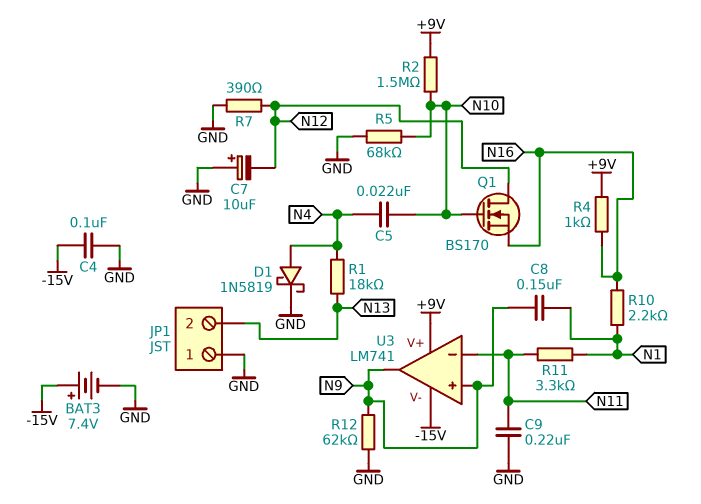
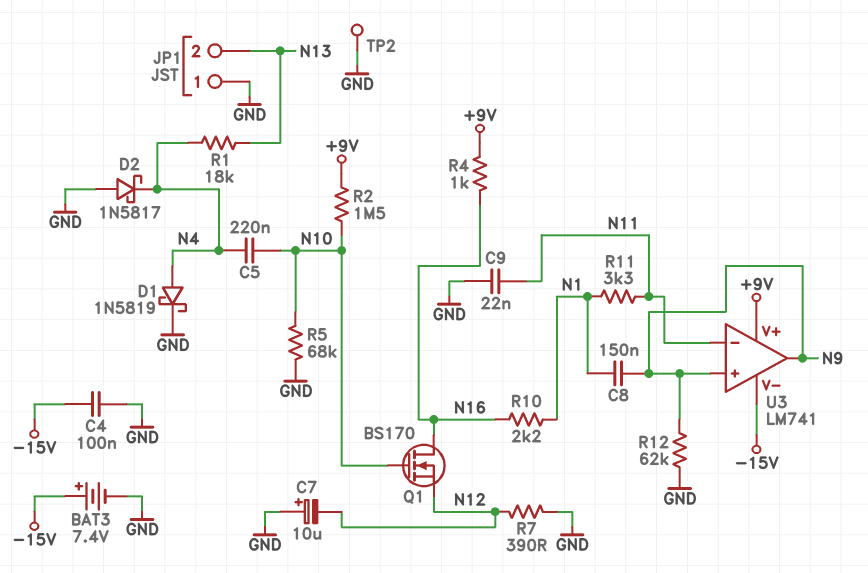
C5: 22nF (N4, N10) -> 220nF (N4, N10)
C9: 220nF (GND, N11) -> 22nF (GND, N11)
D2: none -> schottky 1N5817 (A GND, K N4)
Q1: NMOS BS170 (G N10, D N12, S N16) -> NMOS BS170 (G N10, D N16, S N12)
TP2: none -> test point (GND)

